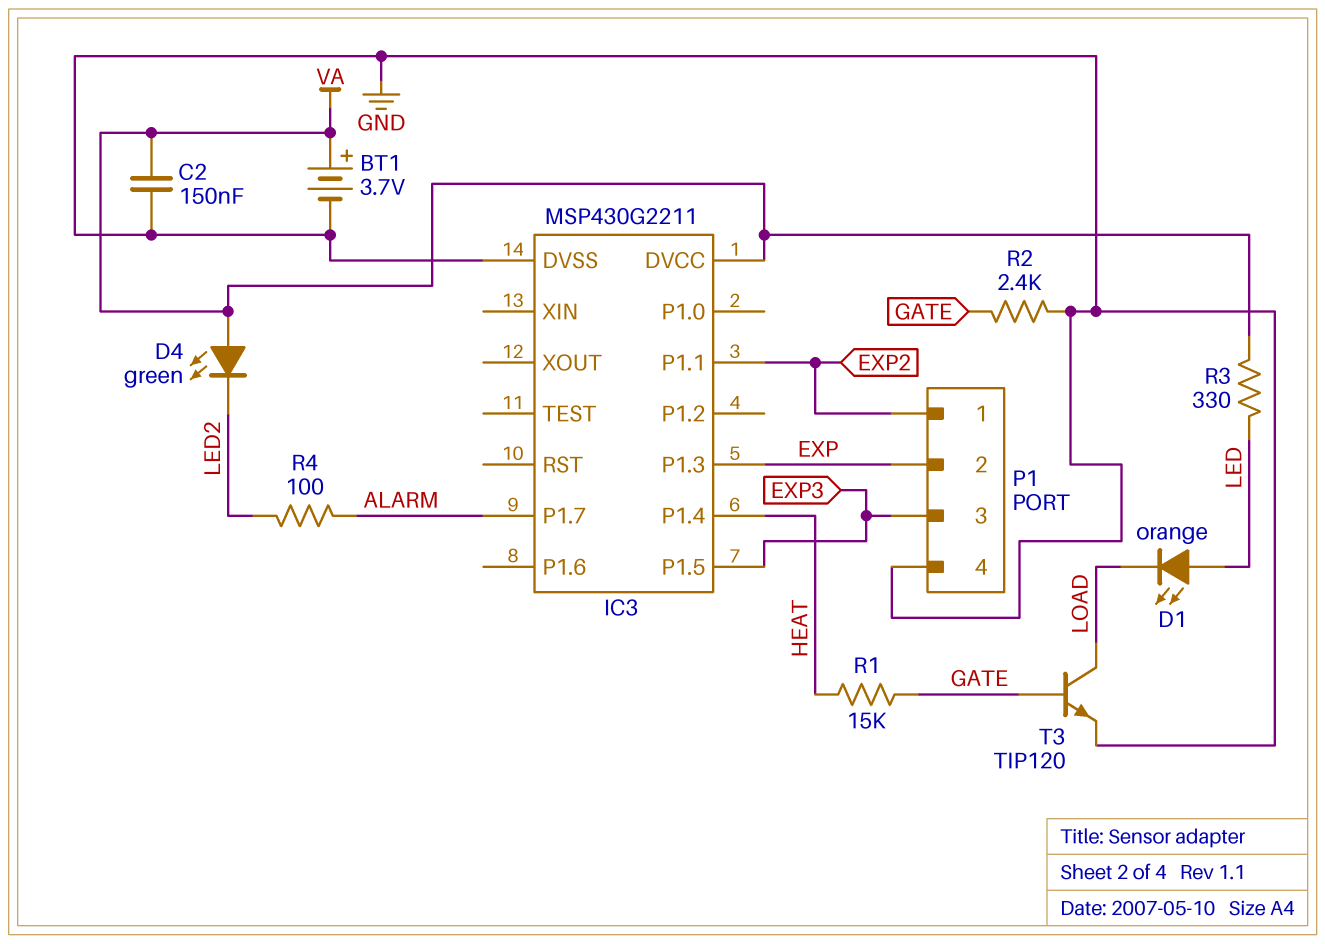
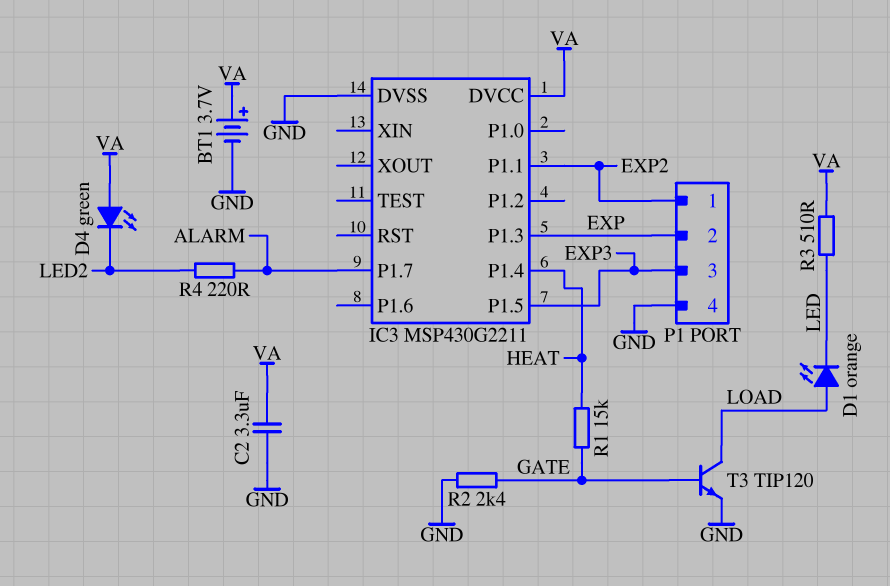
C2: 150nF (GND, VA) -> 3.3uF (GND, VA)
D1: LED orange (A LED, K LOAD) -> LED orange (A LOAD, K LED)
R3: 330 (LED, VA) -> 510 (LED, VA)
R4: 100 (ALARM, LED2) -> 220 (ALARM, LED2)

